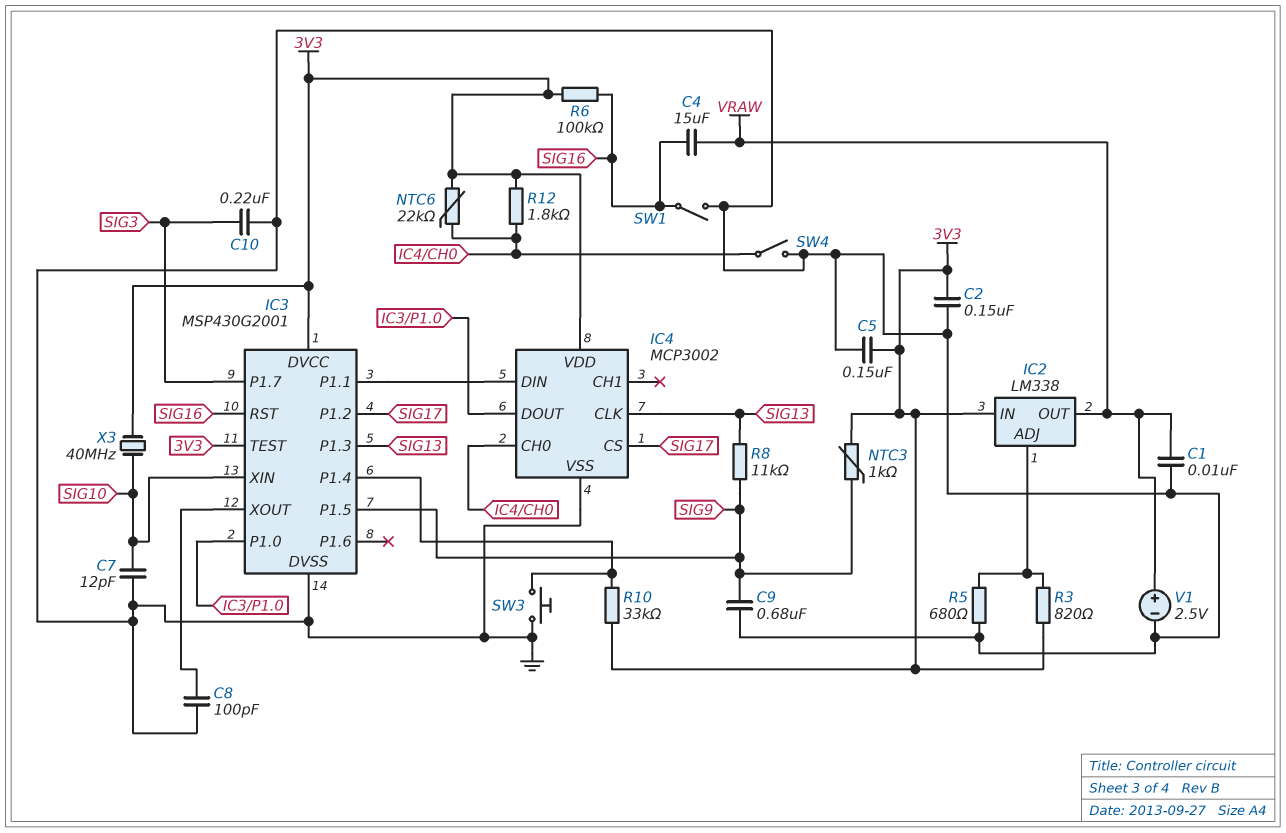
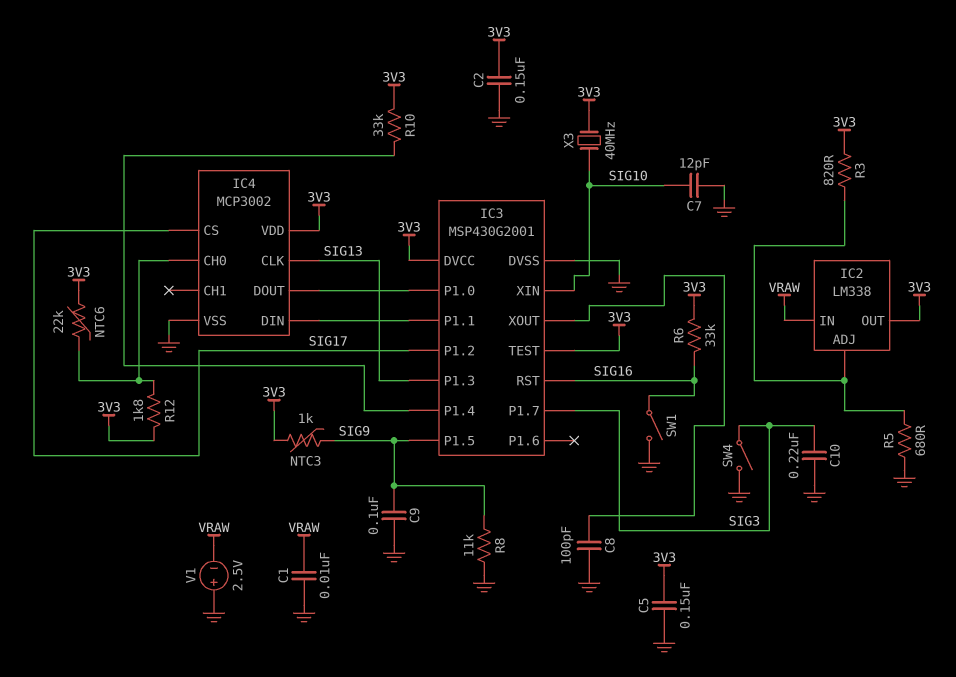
C4: 15uF (SIG16, VRAW) -> none
C9: 680nF (GND, SIG9) -> 100nF (GND, SIG9)
IC2 pin IN: 3V3 -> VRAW
IC2 pin OUT: VRAW -> 3V3
R6: 100k (3V3, SIG16) -> 33k (3V3, SIG16)
R8: 11k (SIG9, SIG13) -> 11k (GND, SIG9)
SW3: button (GND, IC3/P1.4) -> none
SW4: switch (GND, IC4/CH0) -> switch (GND, SIG3)
V1: 2.5V (plus VRAW, minus GND) -> 2.5V (plus GND, minus VRAW)

